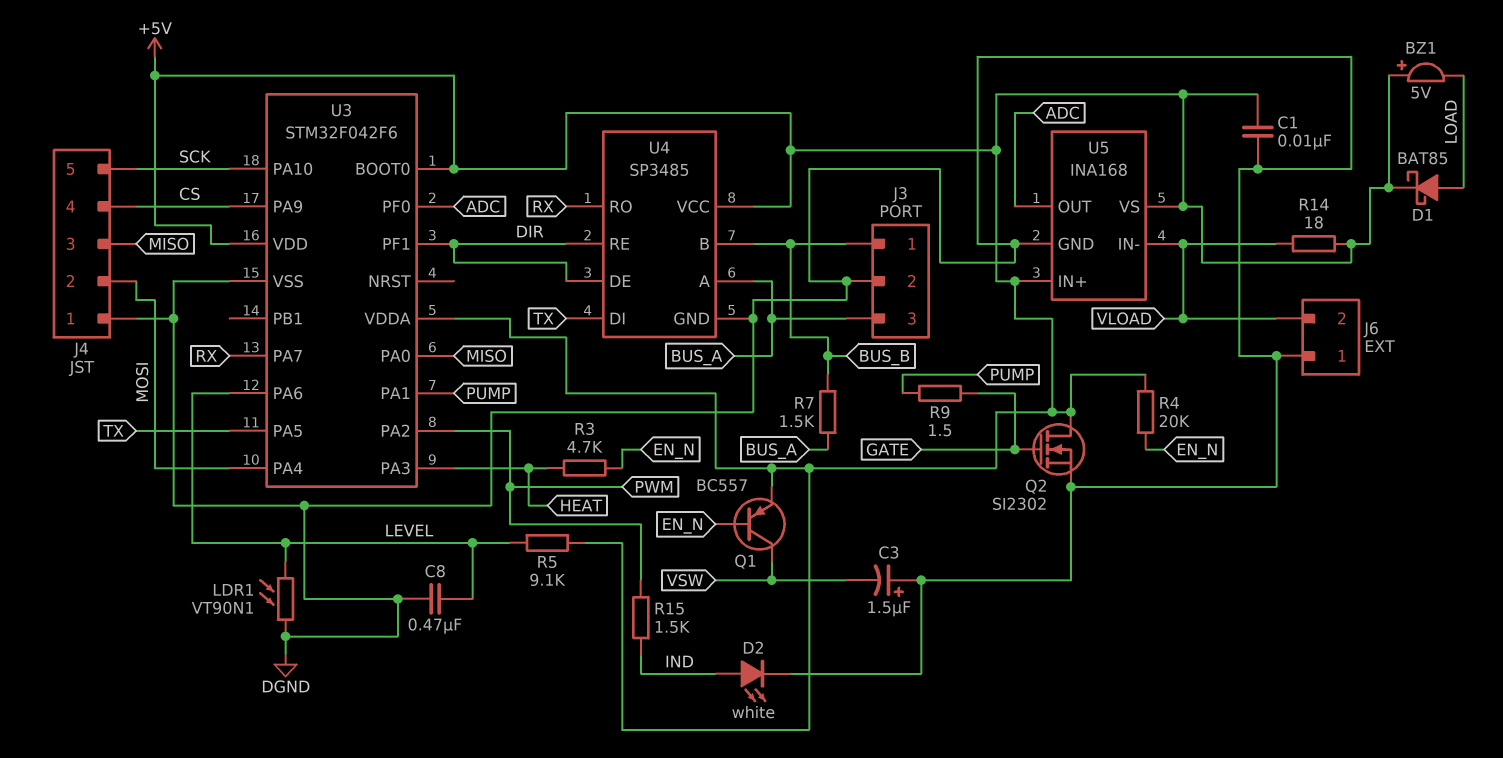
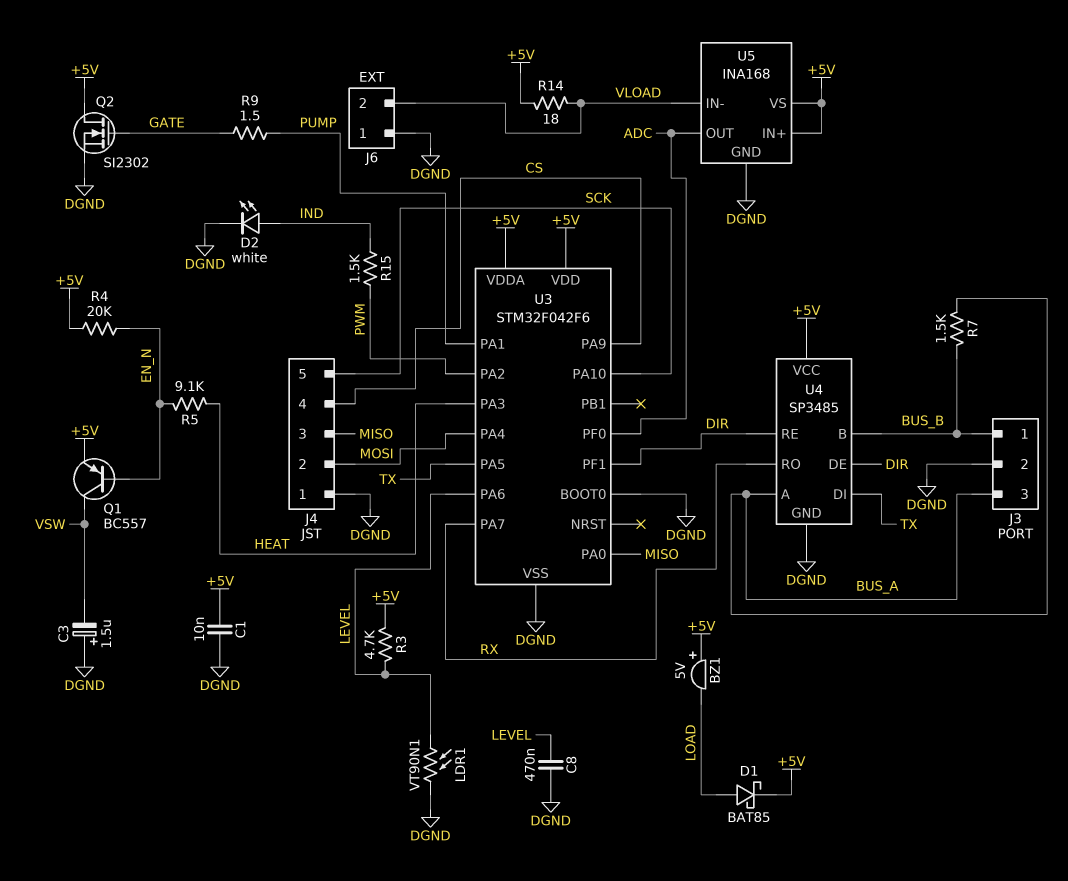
R3: 4.7k (EN_N, HEAT) -> 4.7k (+5V, LEVEL)
R5: 9.1k (+5V, LEVEL) -> 9.1k (EN_N, HEAT)
U3 pin BOOT0: +5V -> DGND

